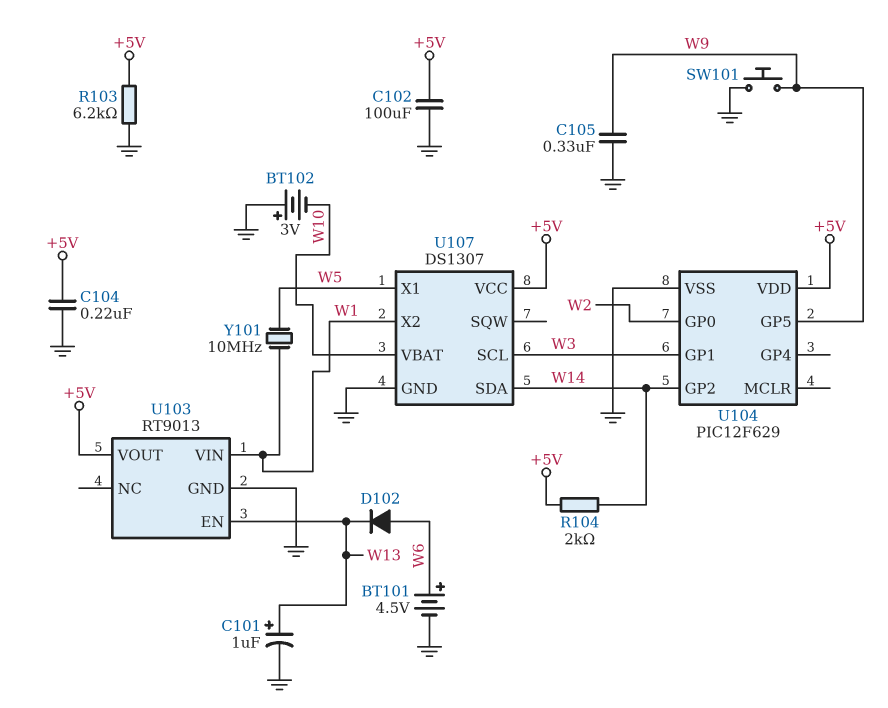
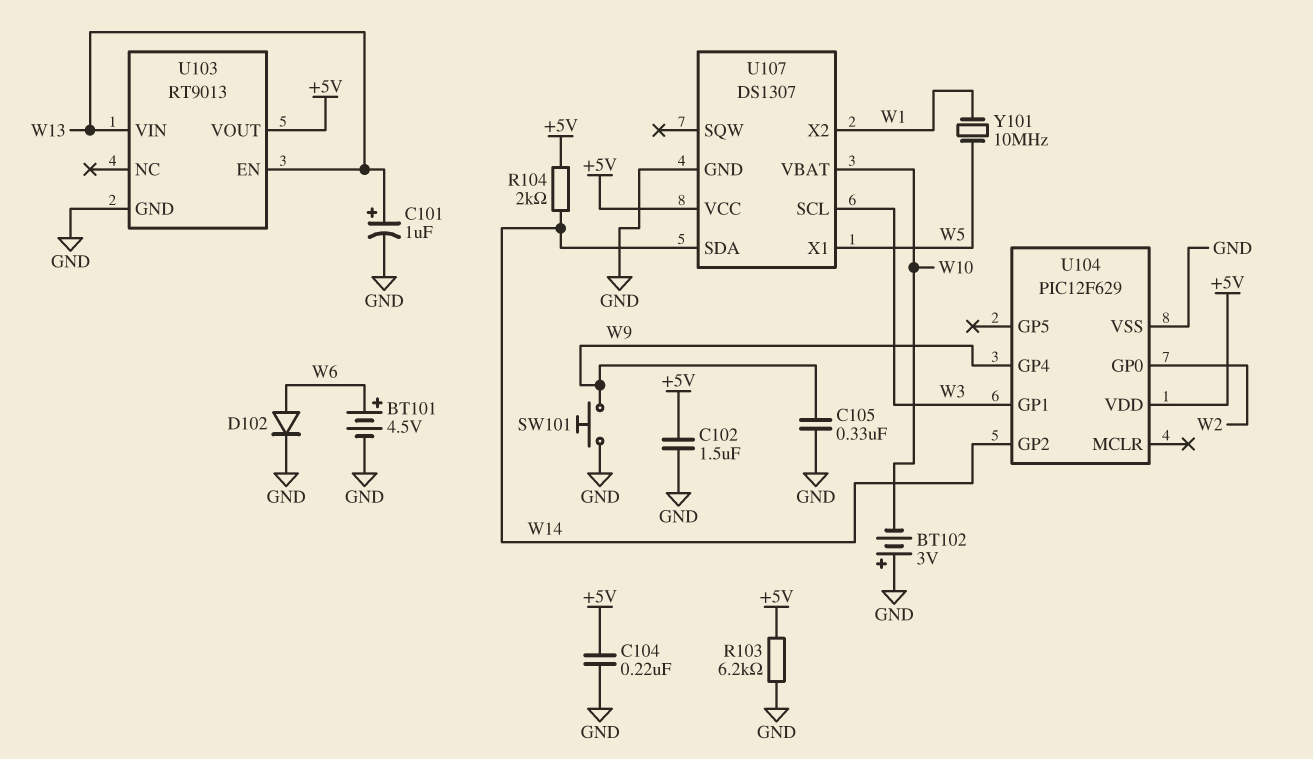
C102: 100uF (+5V, GND) -> 1.5uF (+5V, GND)
D102: diode (A W6, K W13) -> diode (A W6, K GND)
U103 pin VIN: W1 -> W13
U104 pin GP4: none -> W9
U104 pin GP5: W9 -> none

